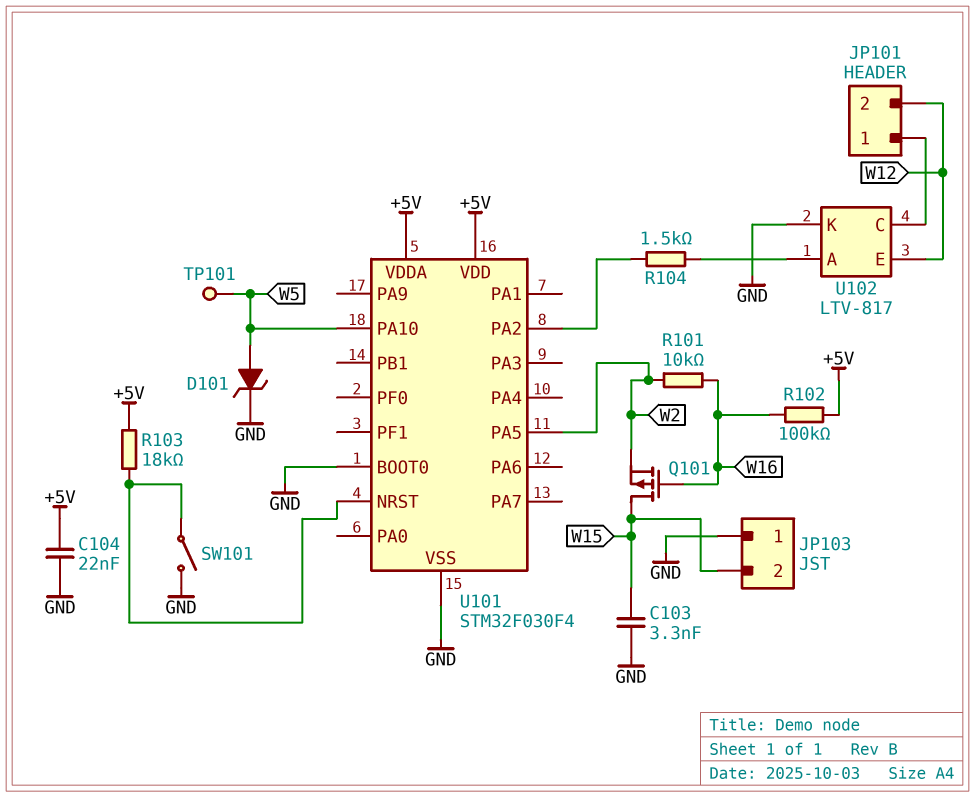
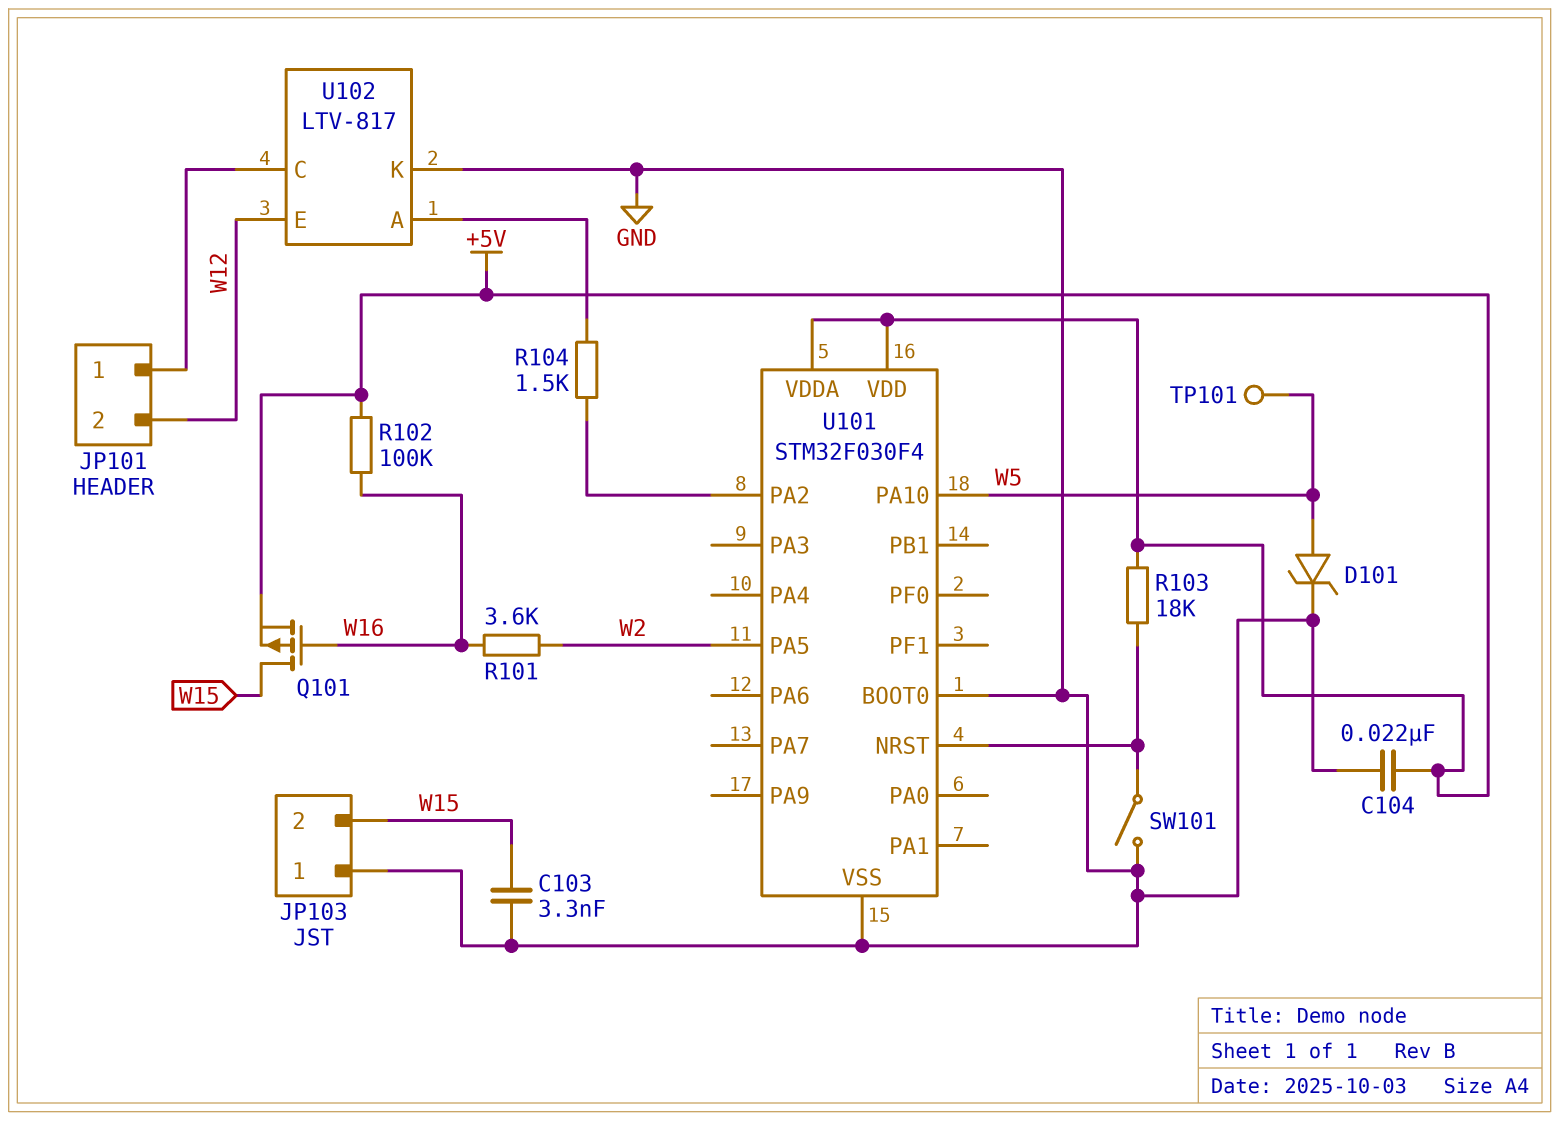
Q101: PMOS (G W16, D W15, S W2) -> PMOS (G W16, D W15, S +5V)
R101: 10k (W2, W16) -> 3.6k (W2, W16)

